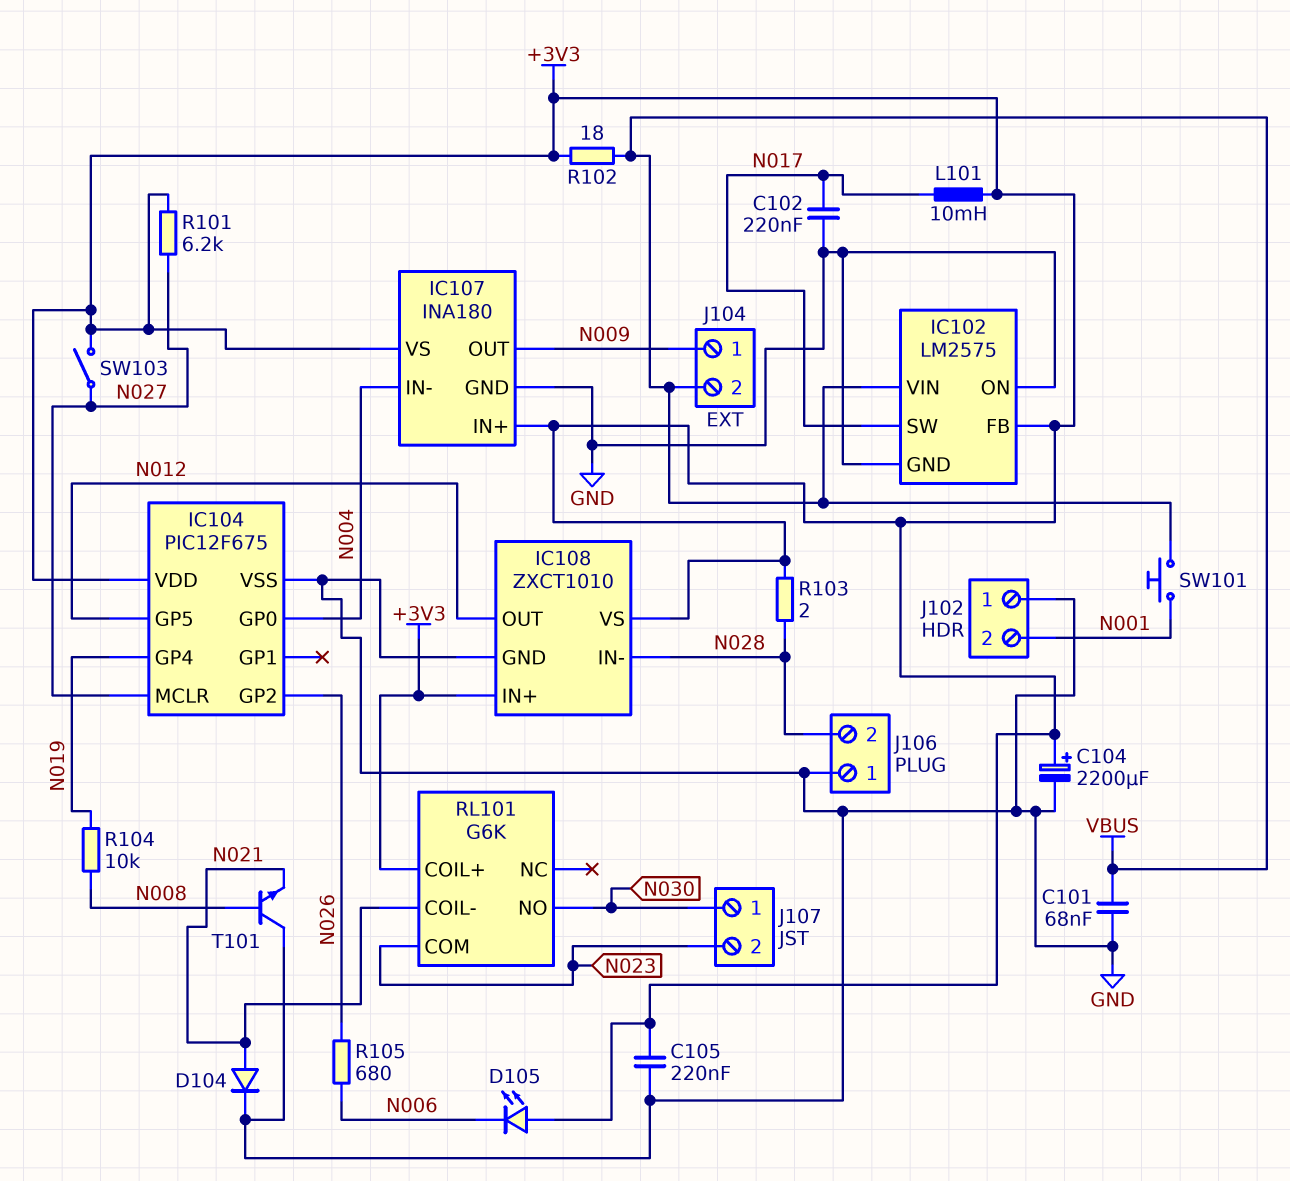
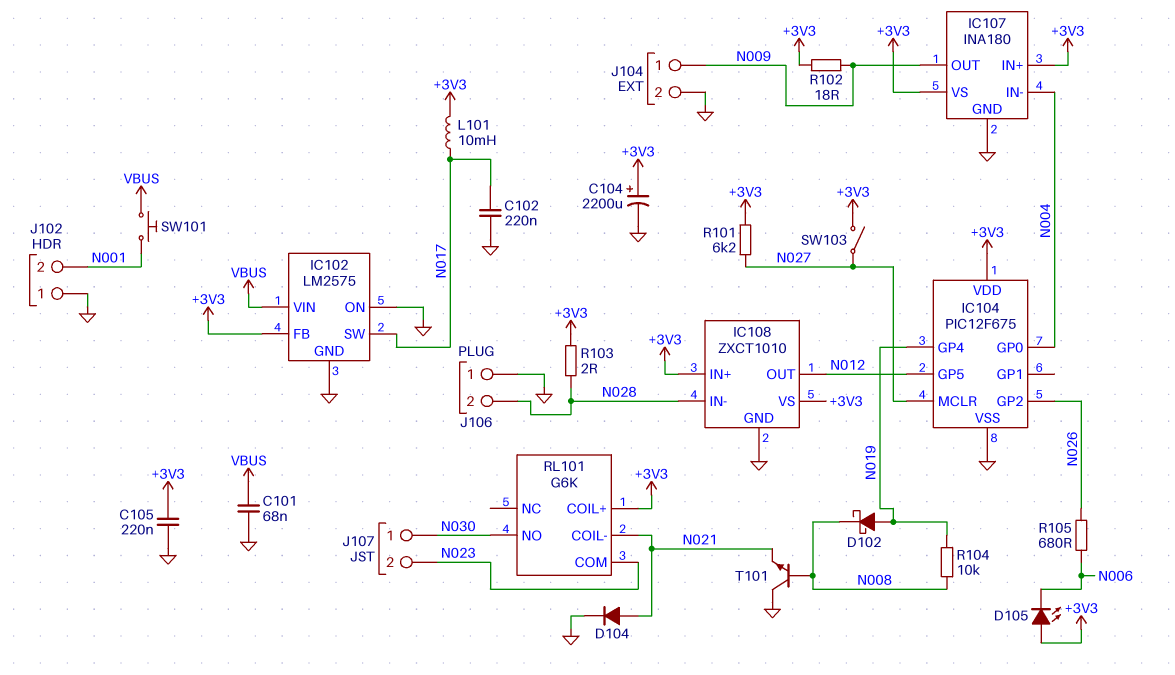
D102: none -> schottky (A N019, K N008)
J104 pin 2: VBUS -> GND
R102: 18 (+3V3, VBUS) -> 18 (+3V3, N009)

